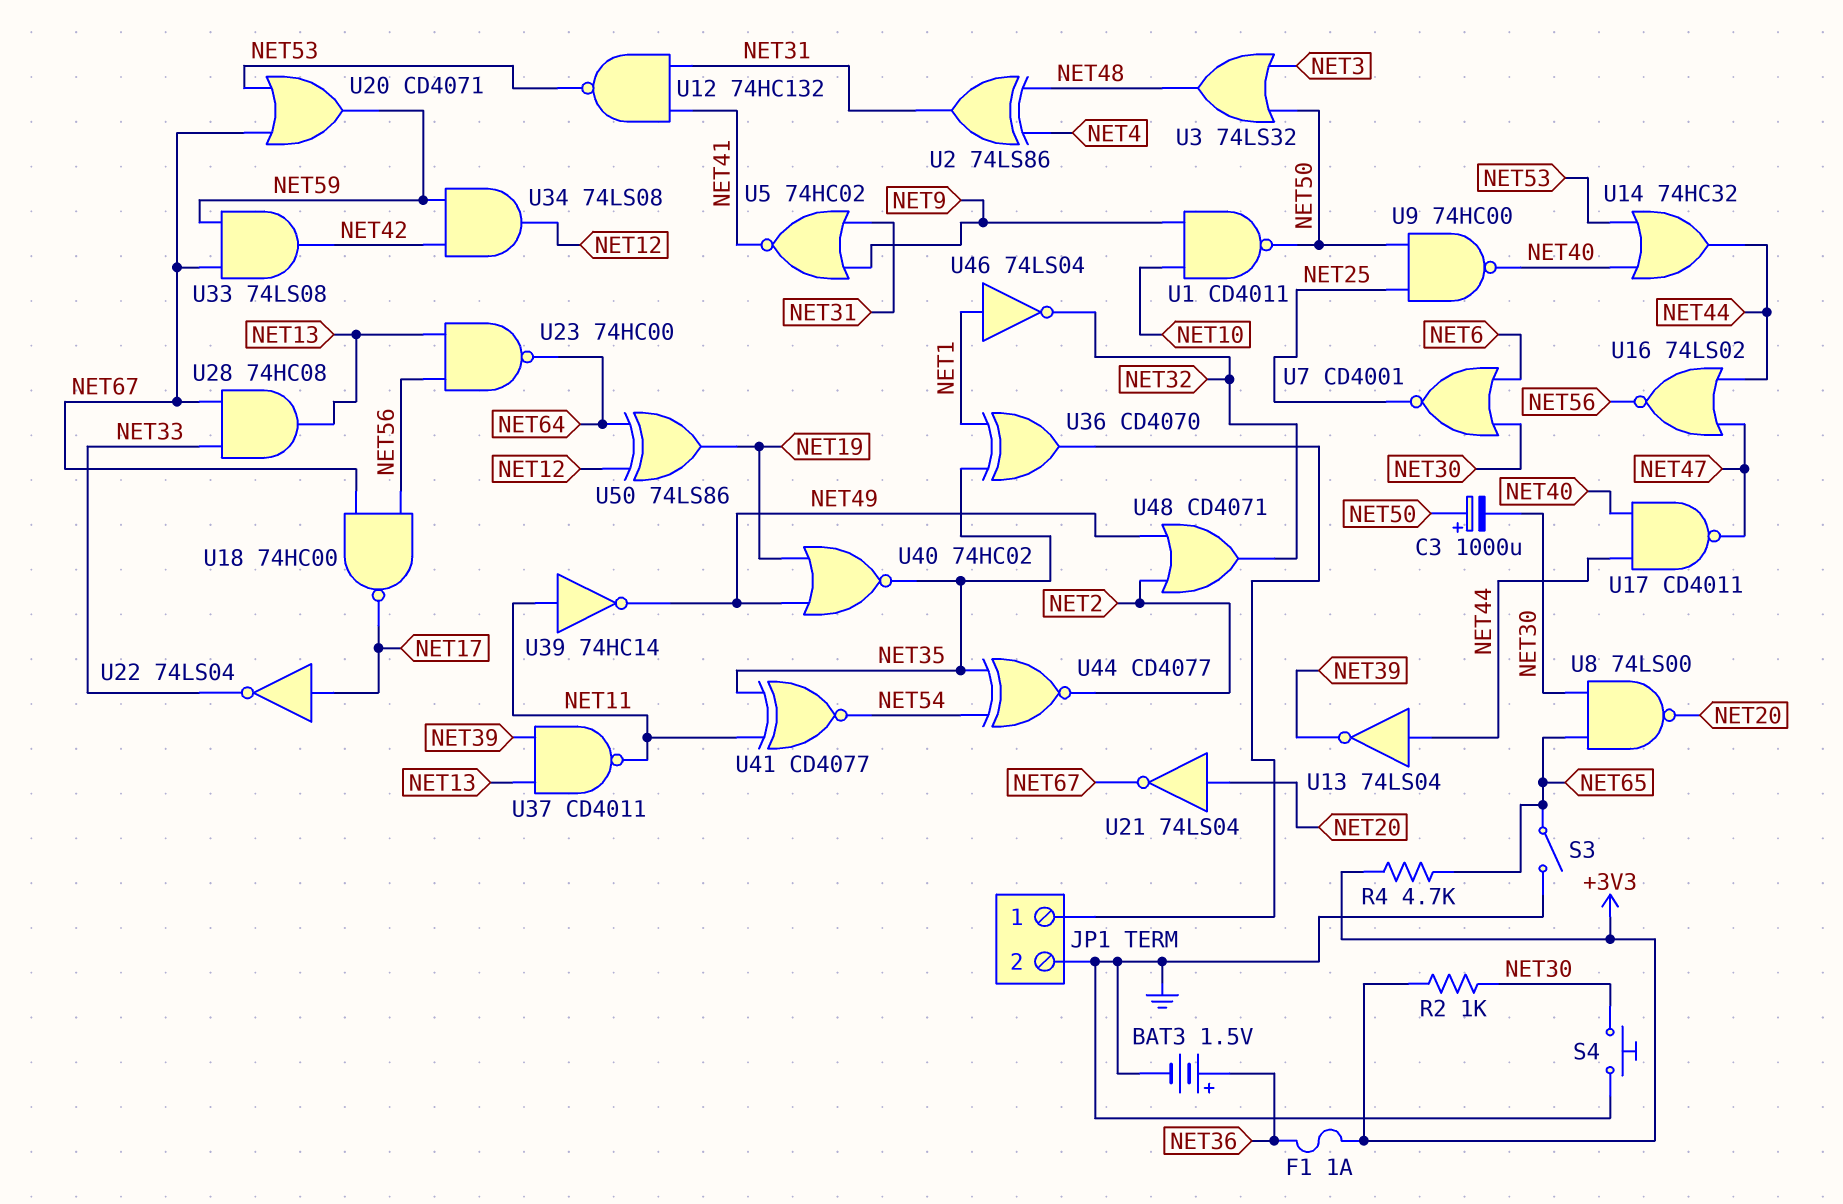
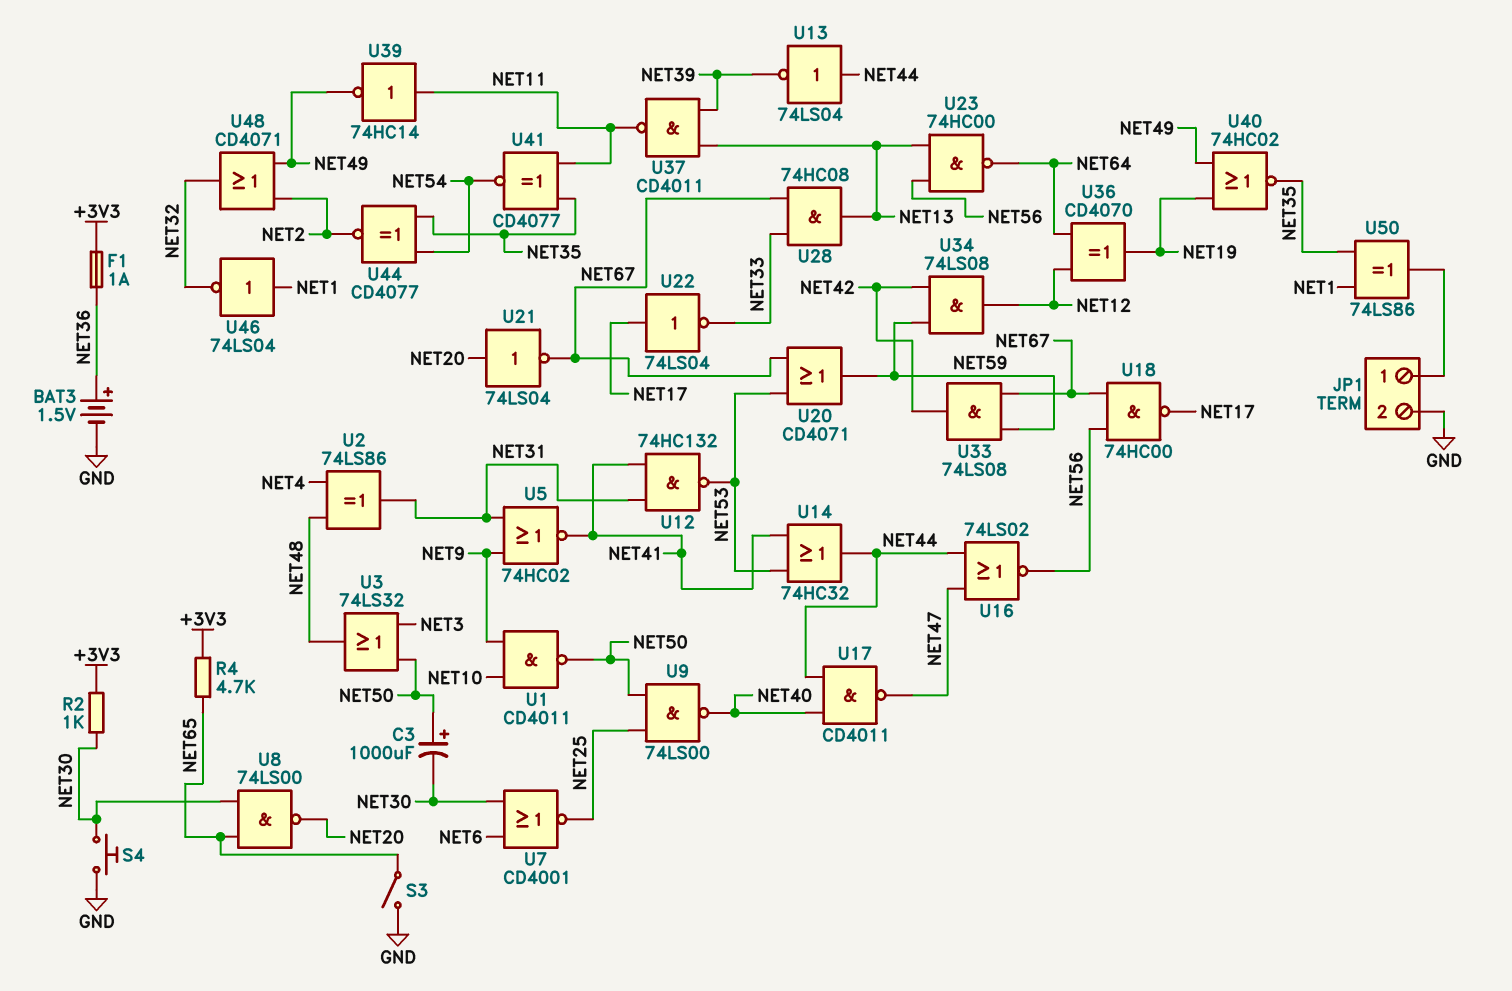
U9: NAND 74HC00 (in NET25, in NET50, out NET40) -> NAND 74LS00 (in NET25, in NET50, out NET40)
U14: OR 74HC32 (in NET40, in NET53, out NET44) -> OR 74HC32 (in NET41, in NET53, out NET44)
U36: XOR CD4070 (in NET1, in NET35, out JP1/1) -> XOR CD4070 (in NET12, in NET64, out NET19)
U50: XOR 74LS86 (in NET12, in NET64, out NET19) -> XOR 74LS86 (in NET1, in NET35, out JP1/1)

